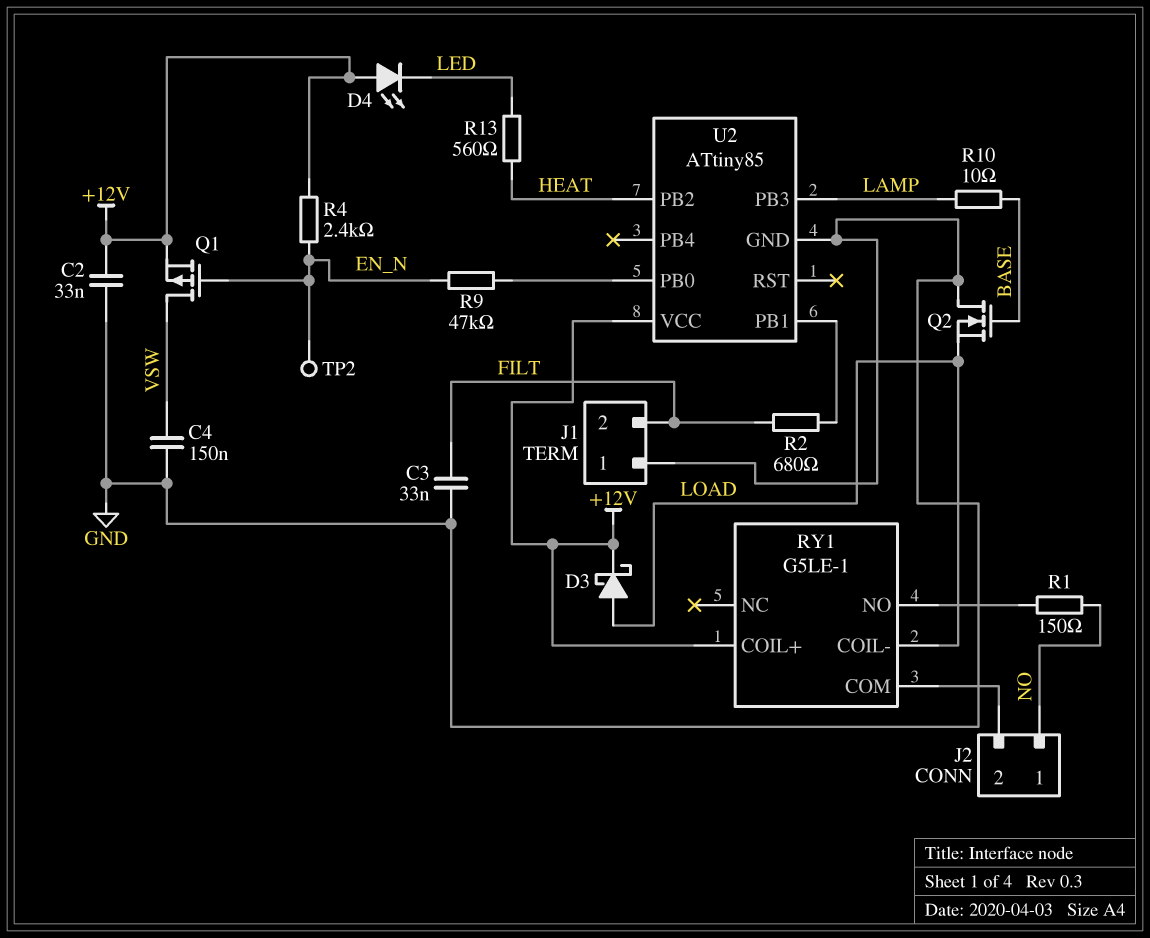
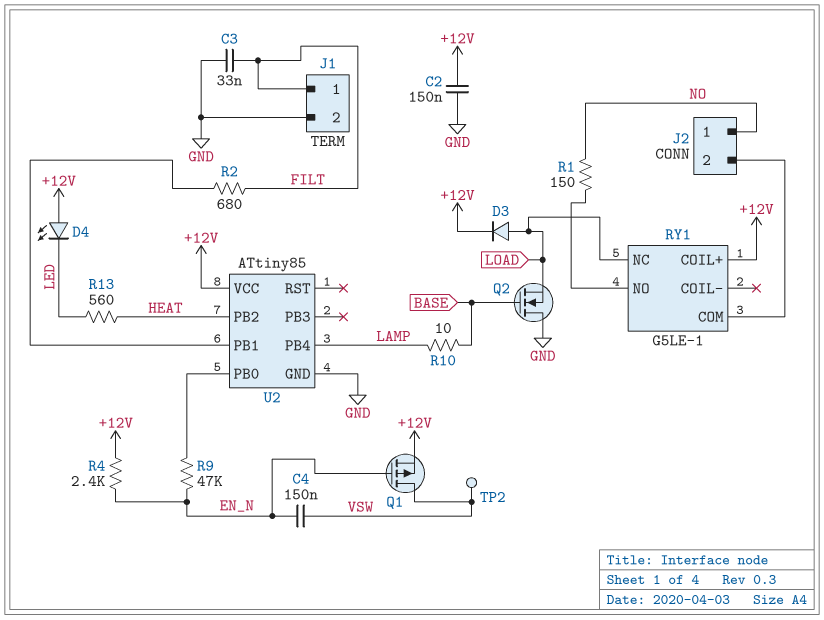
C2: 33nF (+12V, GND) -> 150nF (+12V, GND)
C4: 150nF (GND, VSW) -> 150nF (EN_N, VSW)
D3: schottky (A LOAD, K +12V) -> diode (A LOAD, K +12V)
J1 pin 1: GND -> FILT
J1 pin 2: FILT -> GND
RY1 pin COIL-: LOAD -> none
RY1 pin NC: none -> LOAD
TP2: test point (EN_N) -> test point (VSW)
U2 pin PB3: LAMP -> none
U2 pin PB4: none -> LAMP

